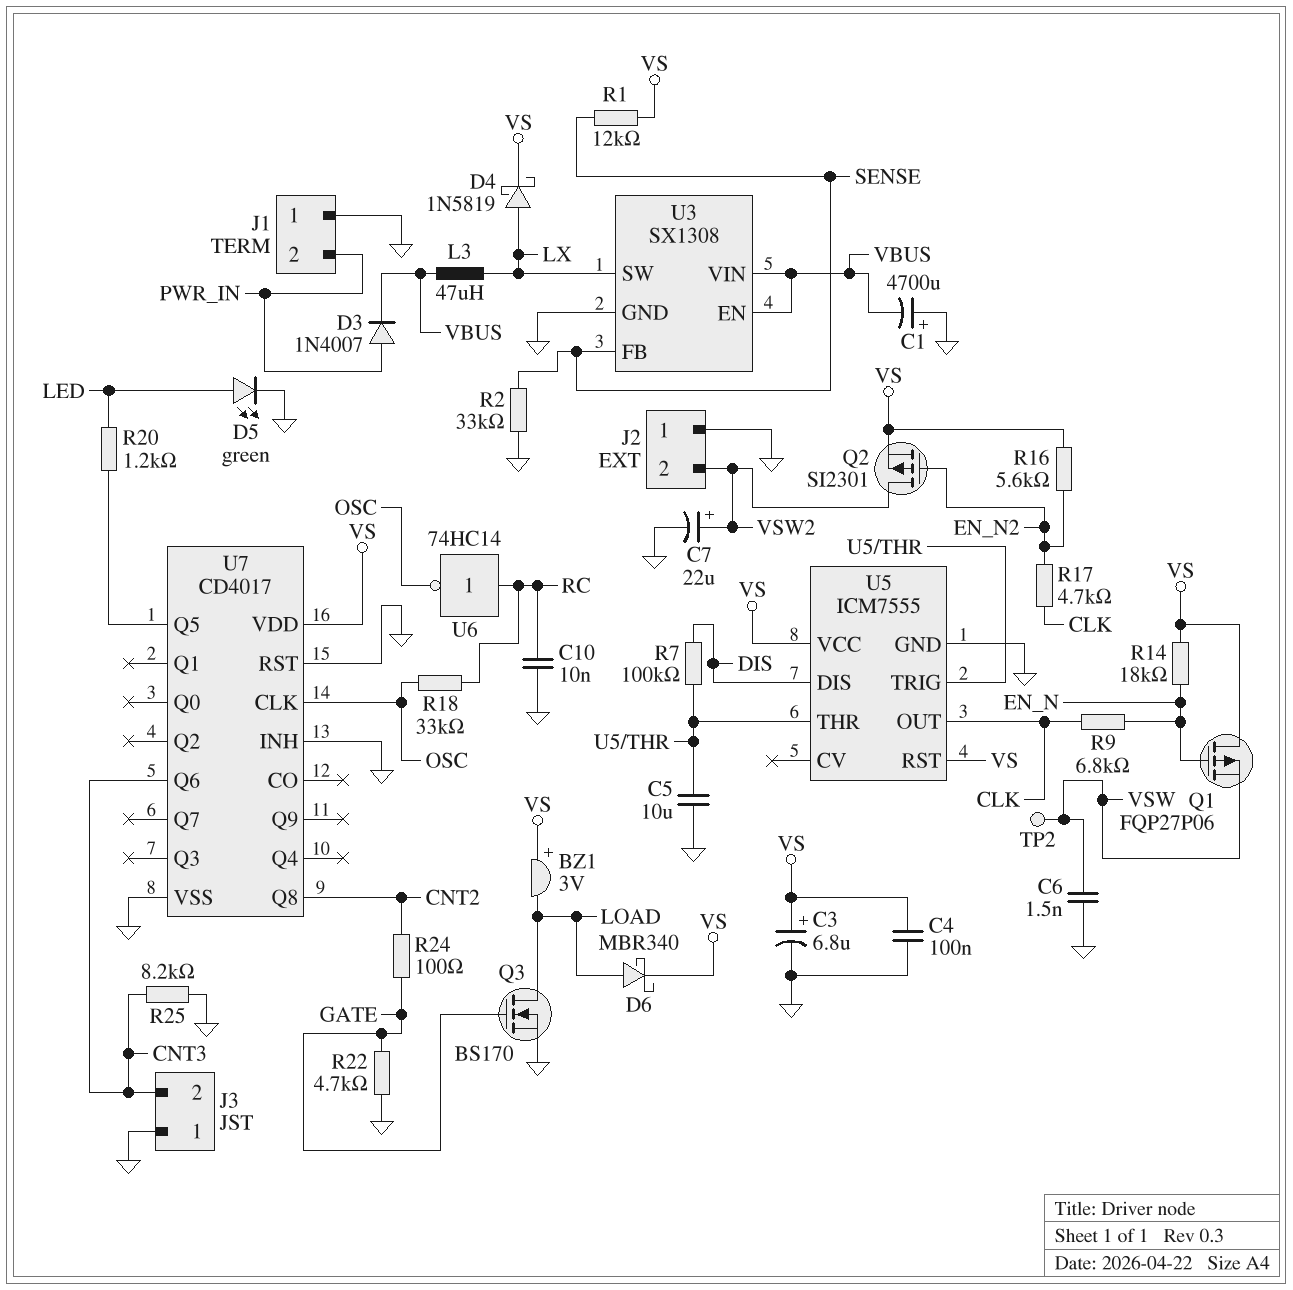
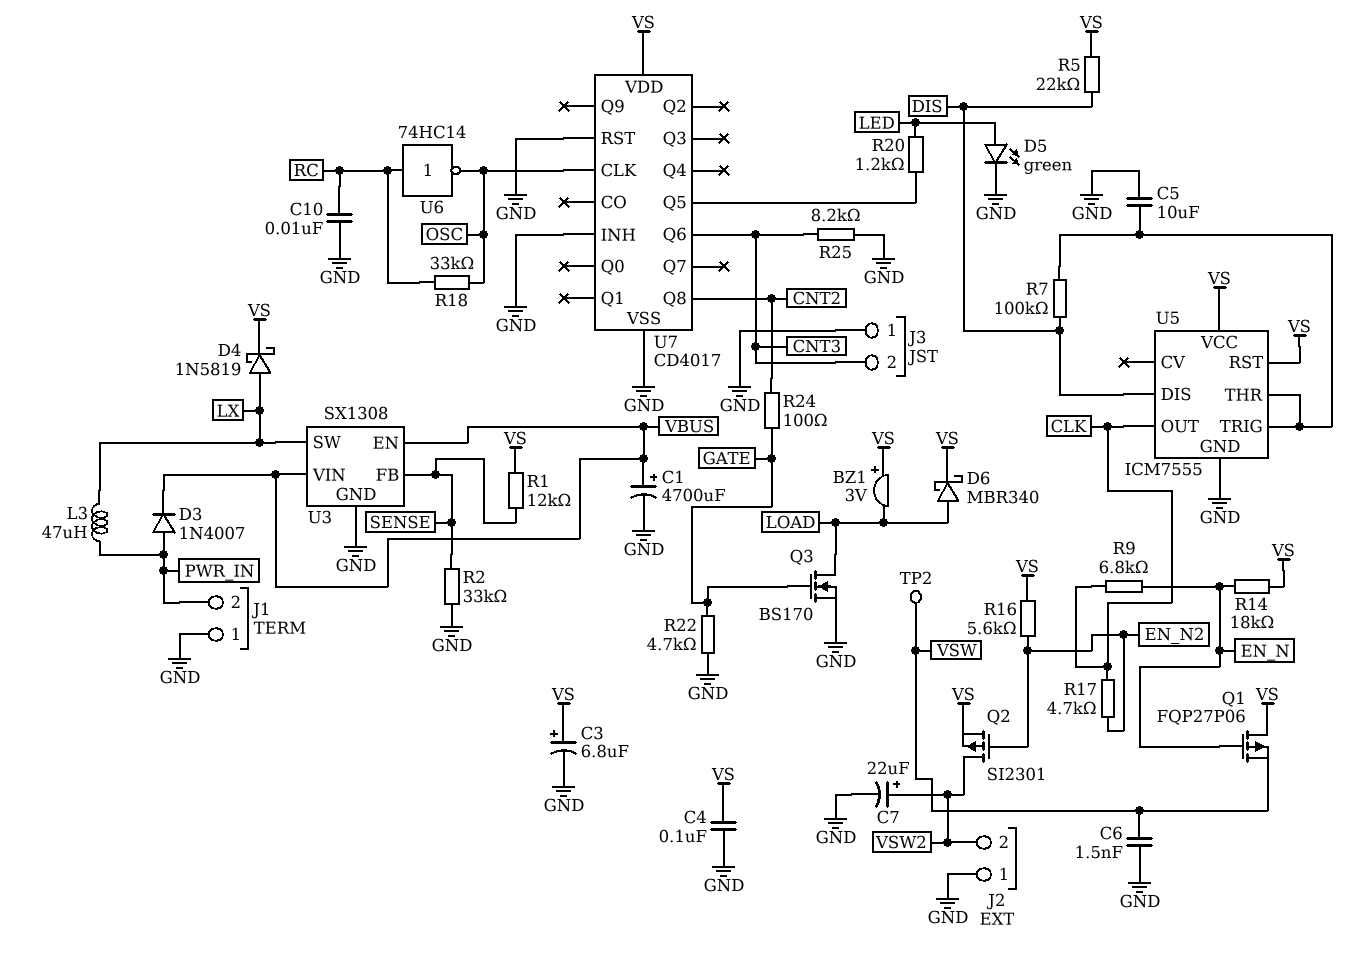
C1: 4700uF (plus GND, minus VBUS) -> 4700uF (plus VBUS, minus GND)
L3: 47uH (LX, VBUS) -> 47uH (LX, PWR_IN)
R5: none -> 22k (DIS, VS)

